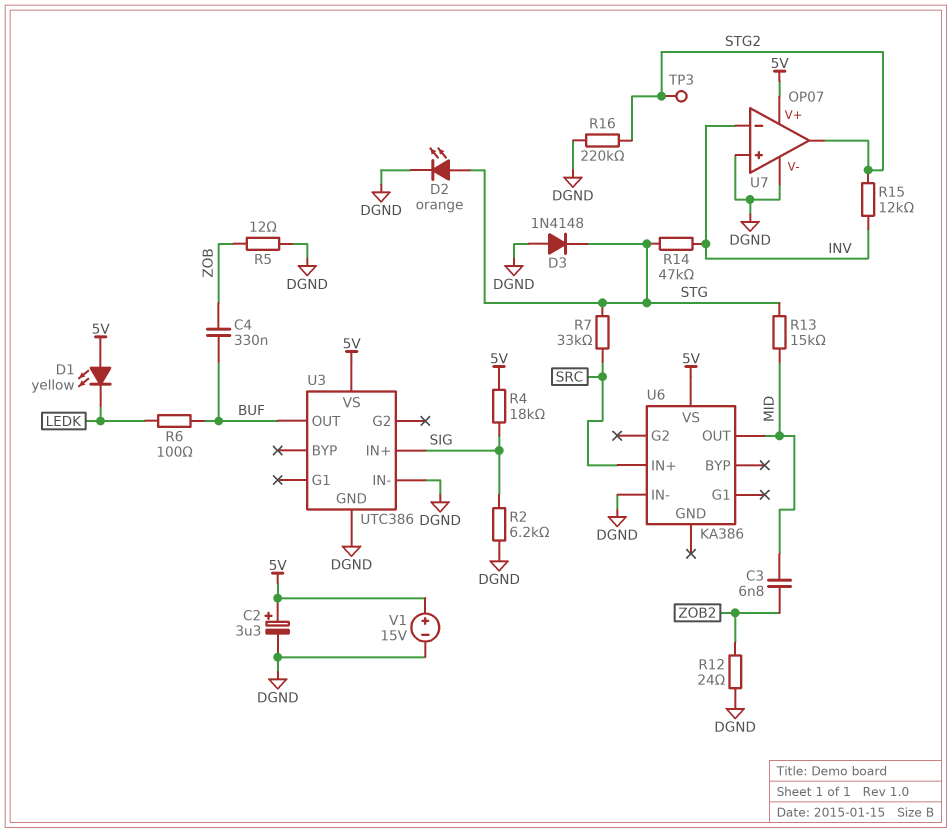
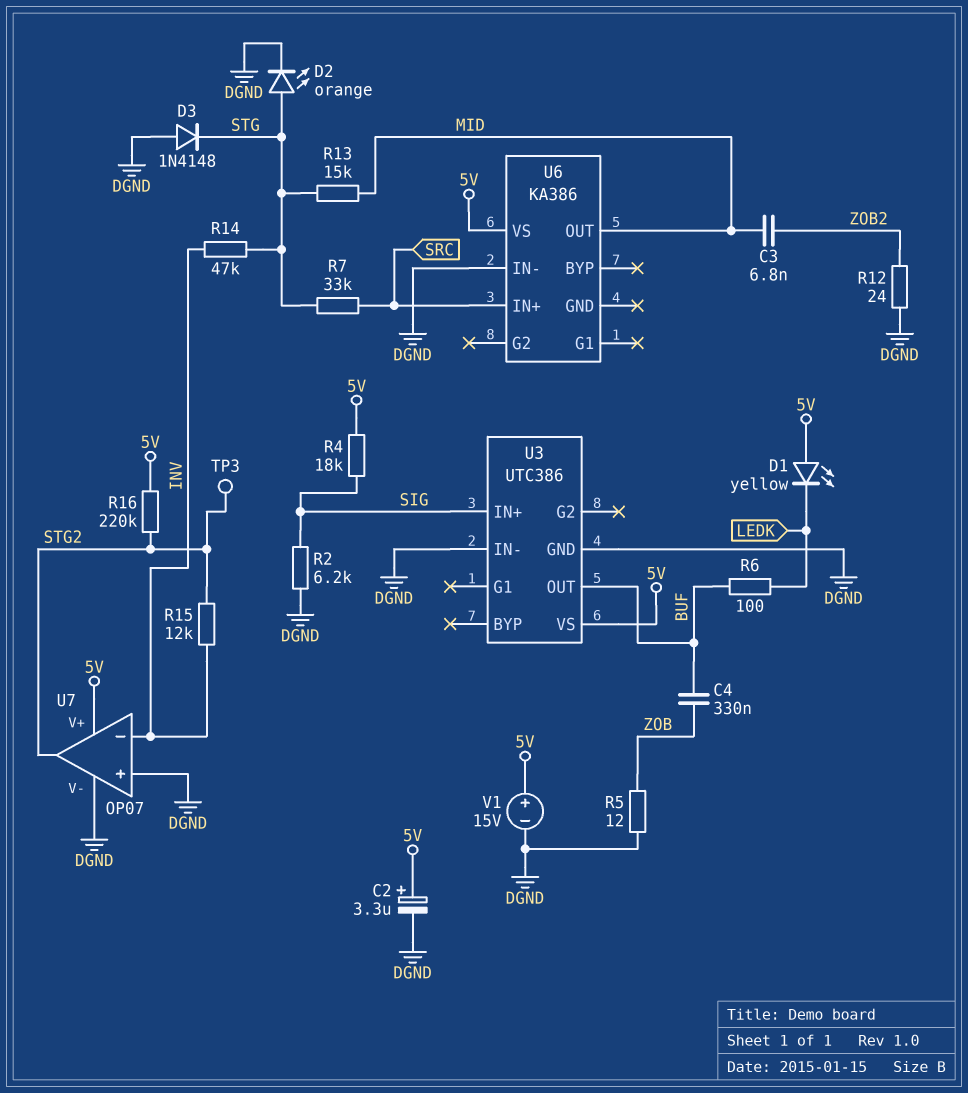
R16: 220k (DGND, STG2) -> 220k (5V, STG2)

